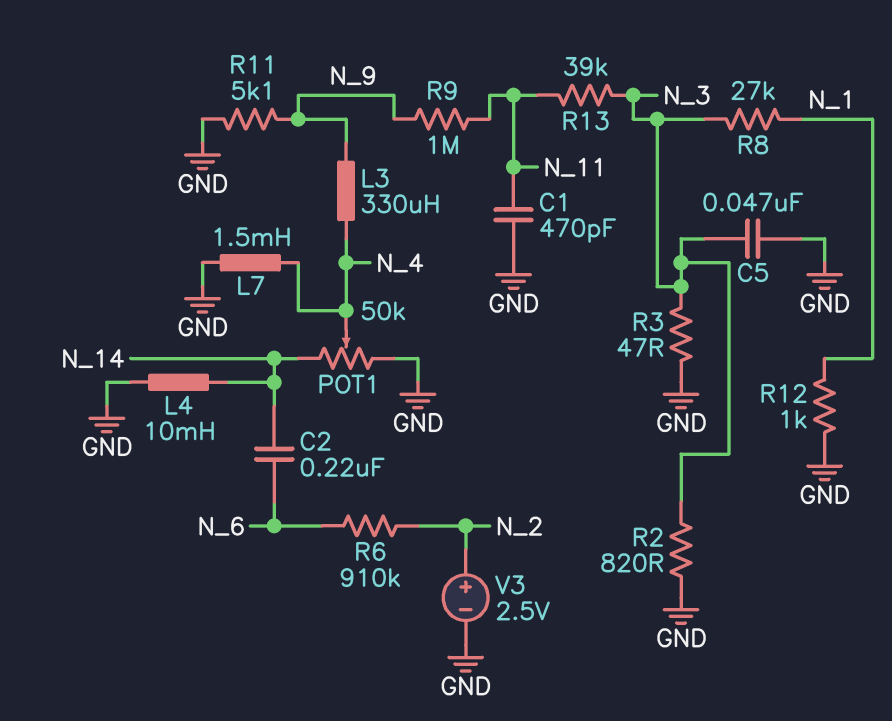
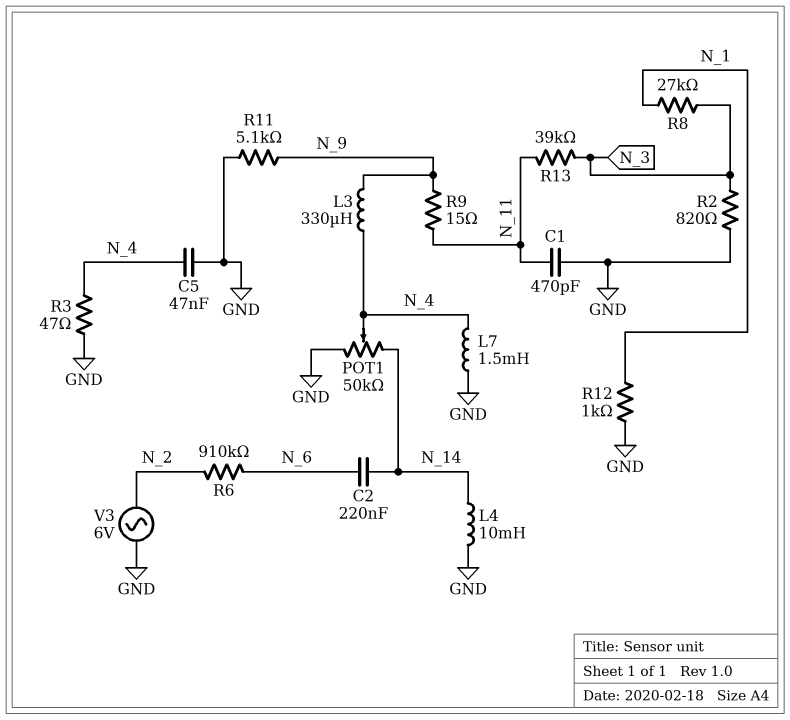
C5: 47nF (GND, N_3) -> 47nF (GND, N_4)
R3: 47 (GND, N_3) -> 47 (GND, N_4)
R9: 1M (N_9, N_11) -> 15 (N_9, N_11)
V3: 2.5V (plus N_2, minus GND) -> AC 6V (GND, N_2)

